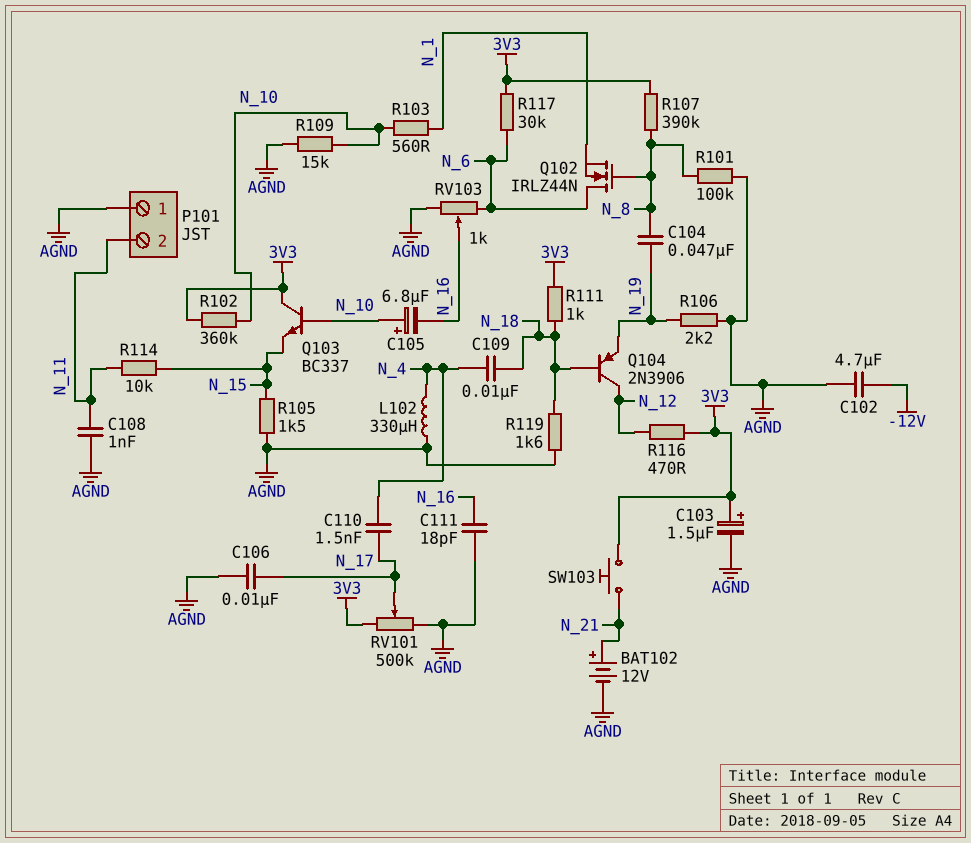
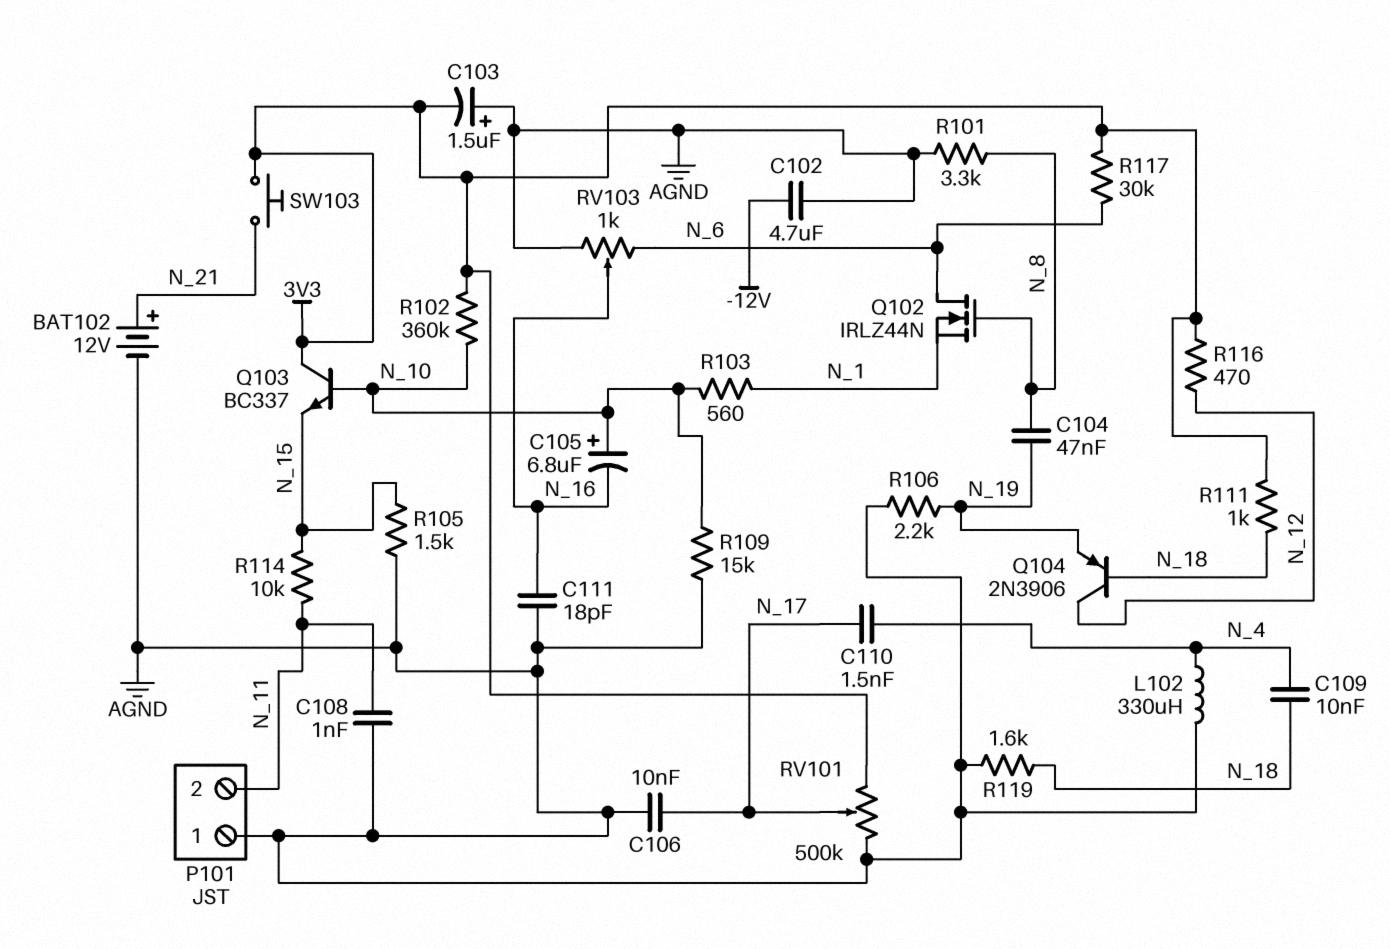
C103: 1.5uF (plus 3V3, minus AGND) -> 1.5uF (plus AGND, minus 3V3)
R101: 100k (AGND, N_8) -> 3.3k (AGND, N_8)
R107: 390k (3V3, N_8) -> none

